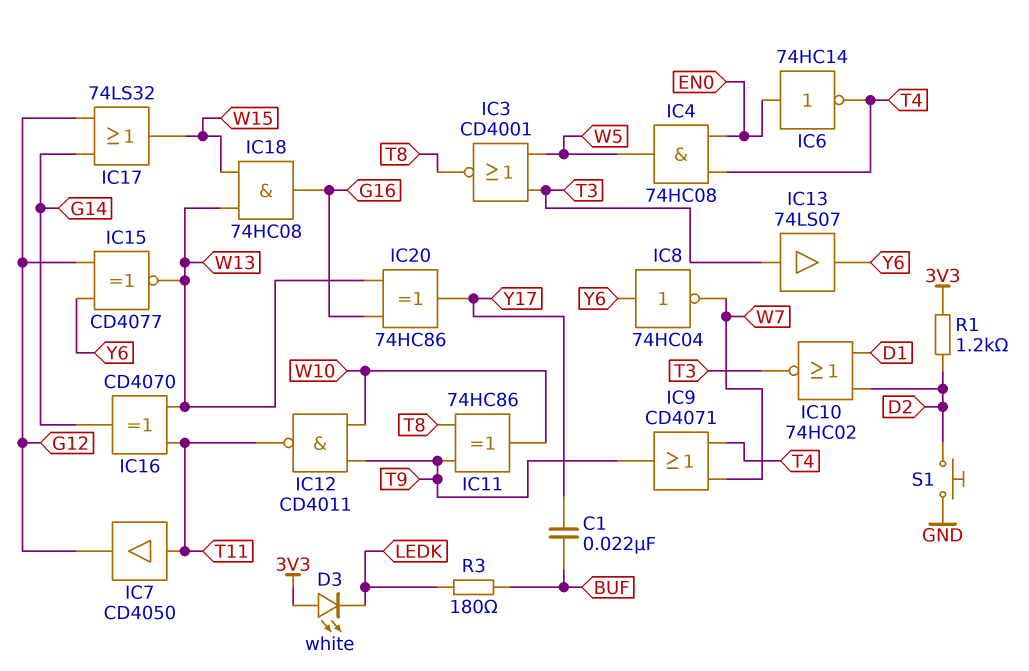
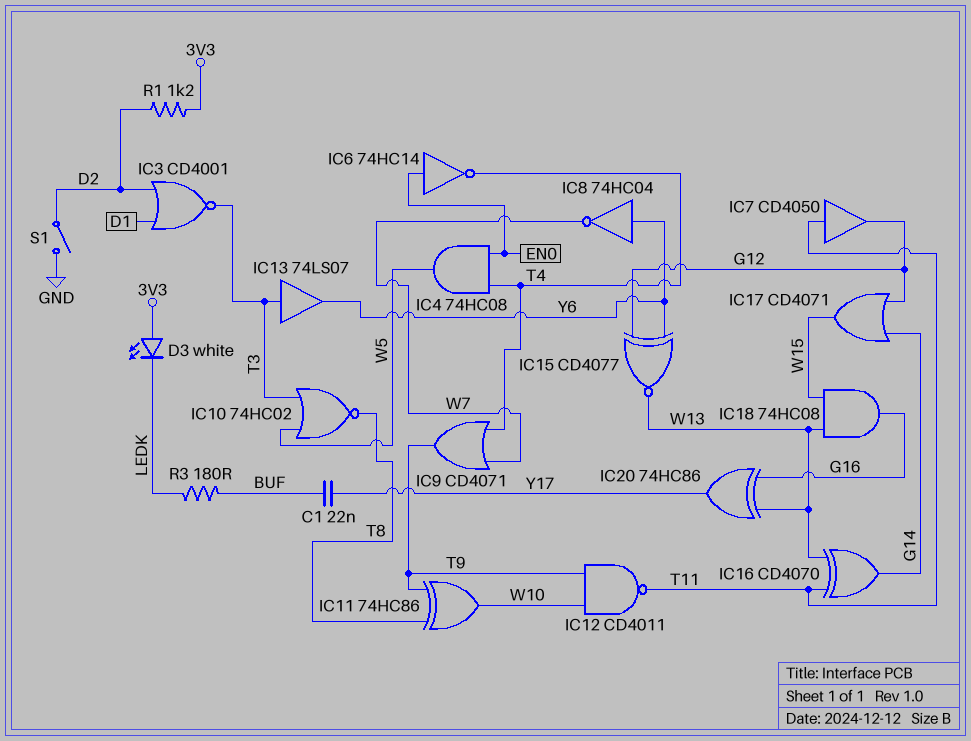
IC3: NOR CD4001 (in T3, in W5, out T8) -> NOR CD4001 (in D1, in D2, out T3)
IC10: NOR 74HC02 (in D1, in D2, out T3) -> NOR 74HC02 (in T3, in W5, out T8)
IC17: OR 74LS32 (in G12, in G14, out W15) -> OR CD4071 (in G12, in G14, out W15)
S1: button (D2, GND) -> switch (D2, GND)

